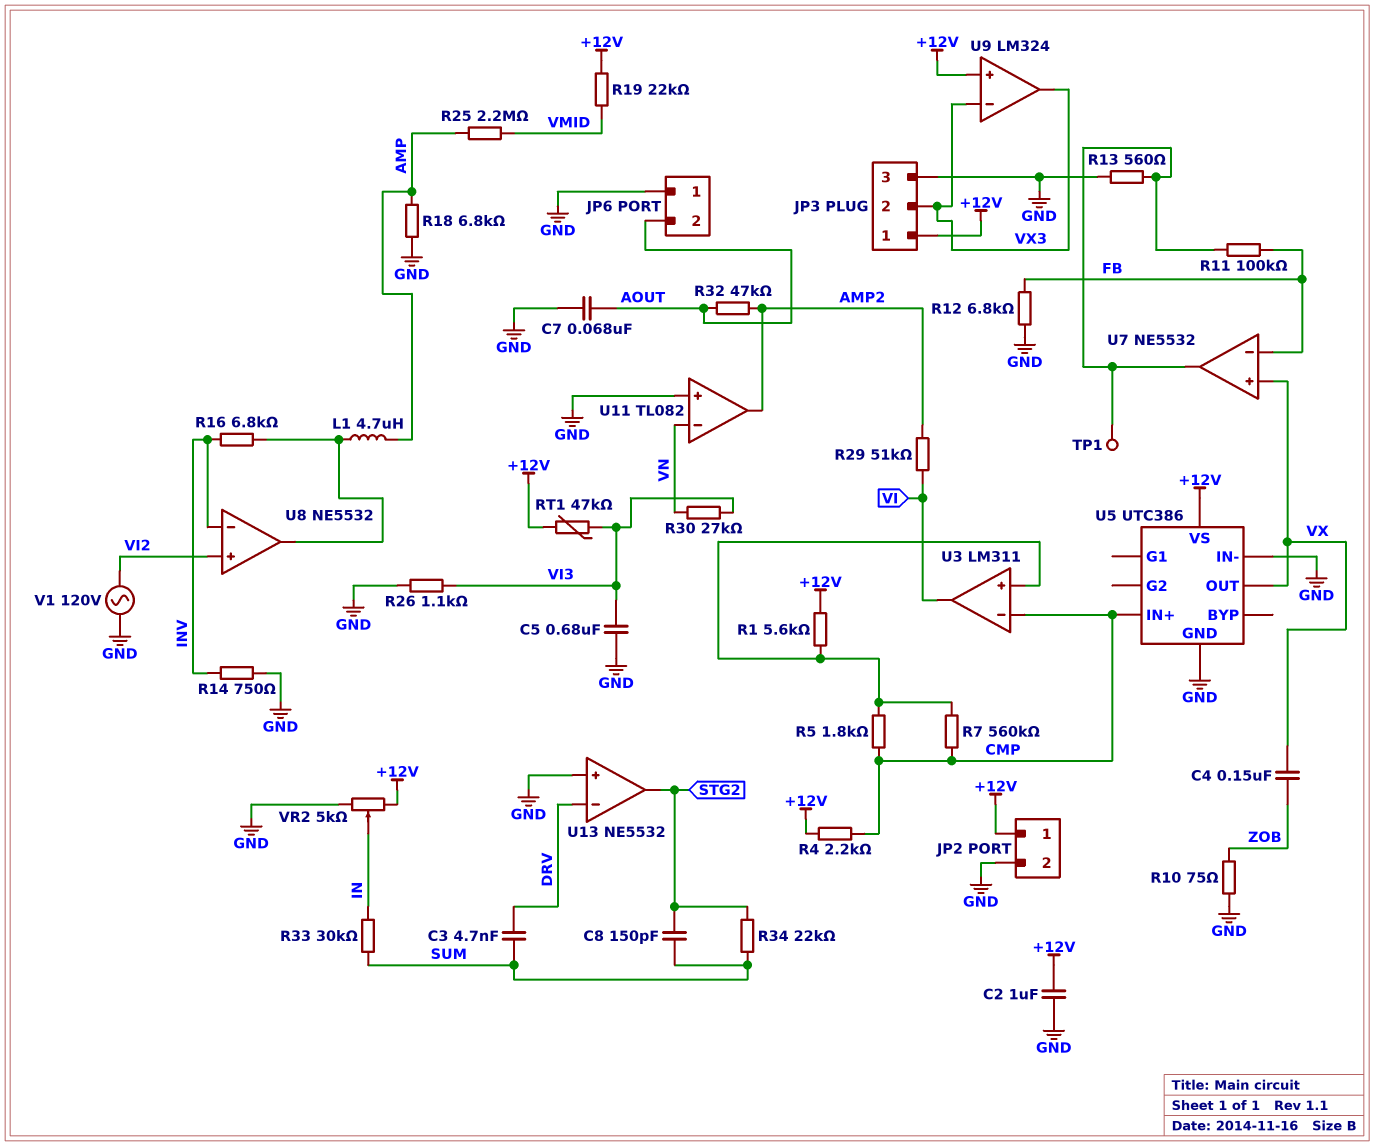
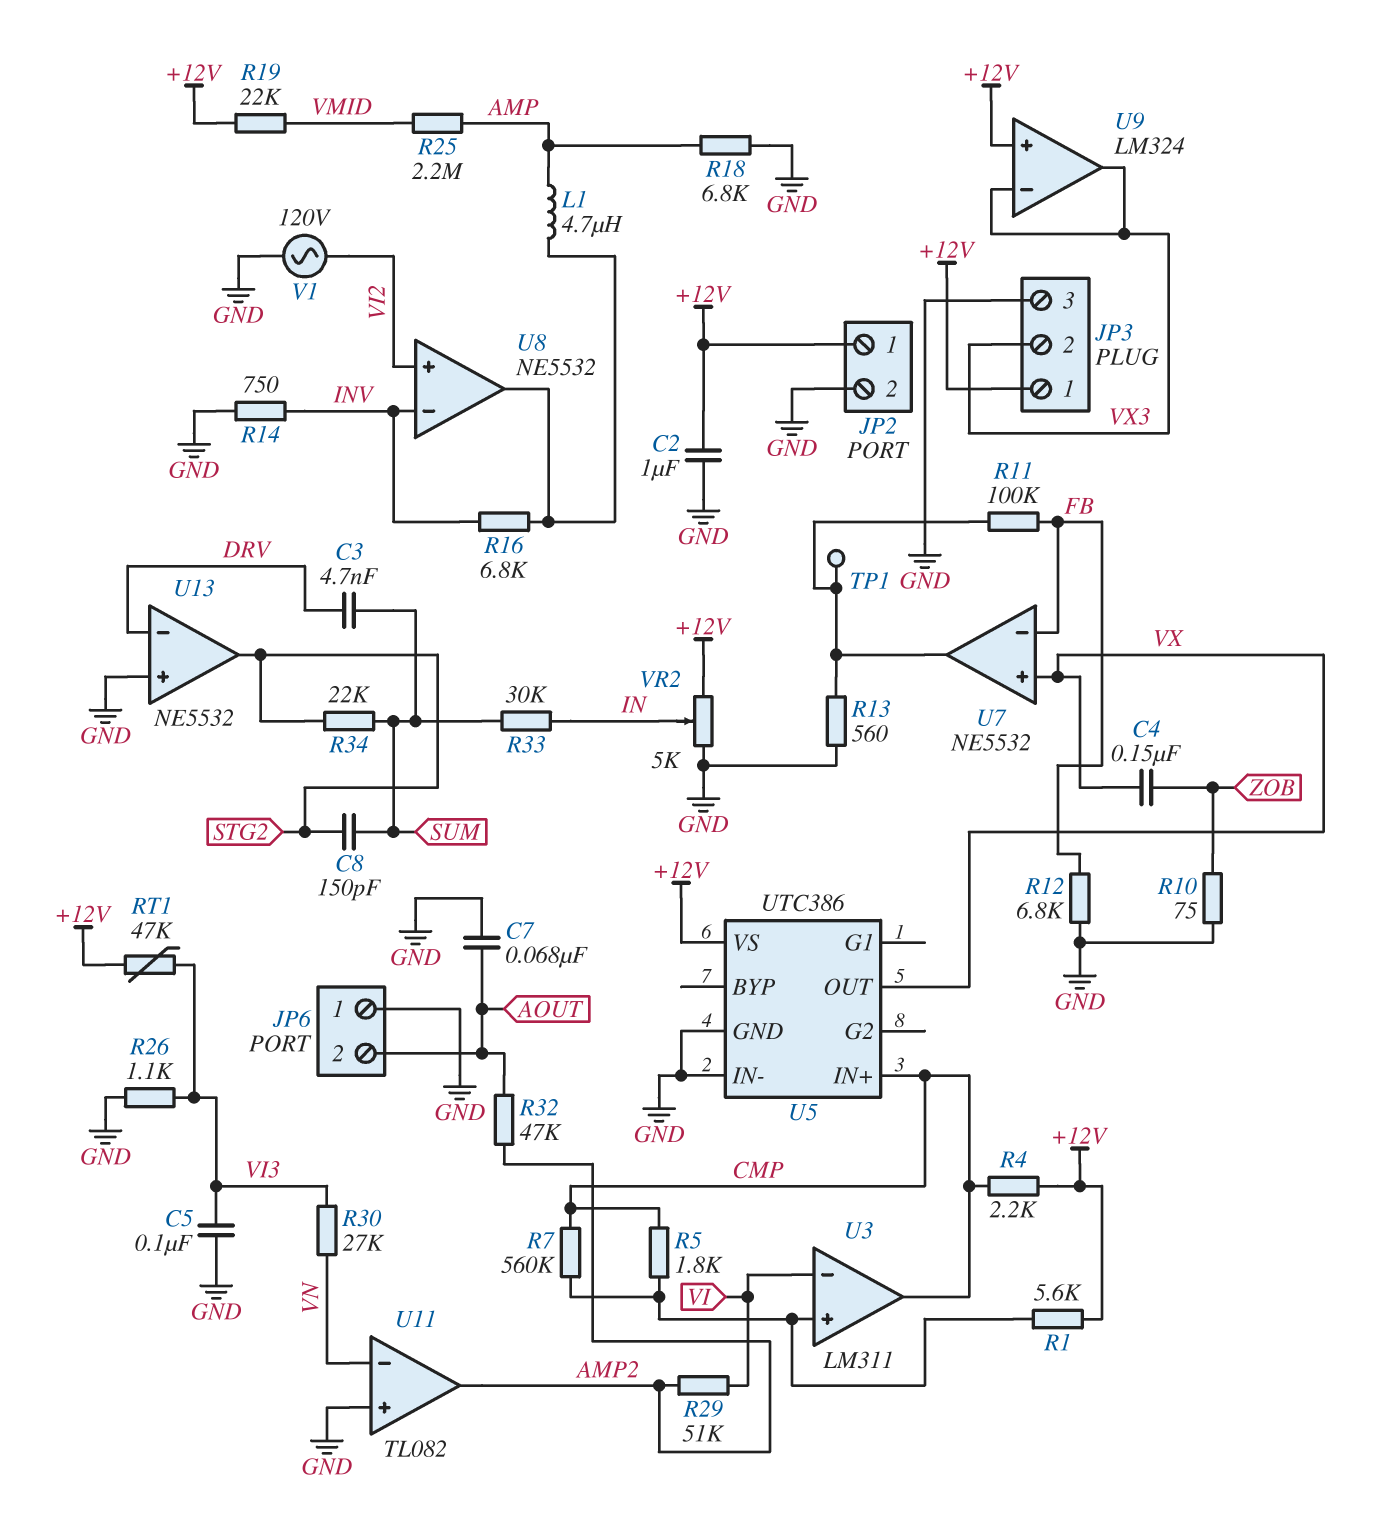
C5: 680nF (GND, VI3) -> 100nF (GND, VI3)
U3 pin in-: CMP -> VI
U3 pin out: VI -> CMP

